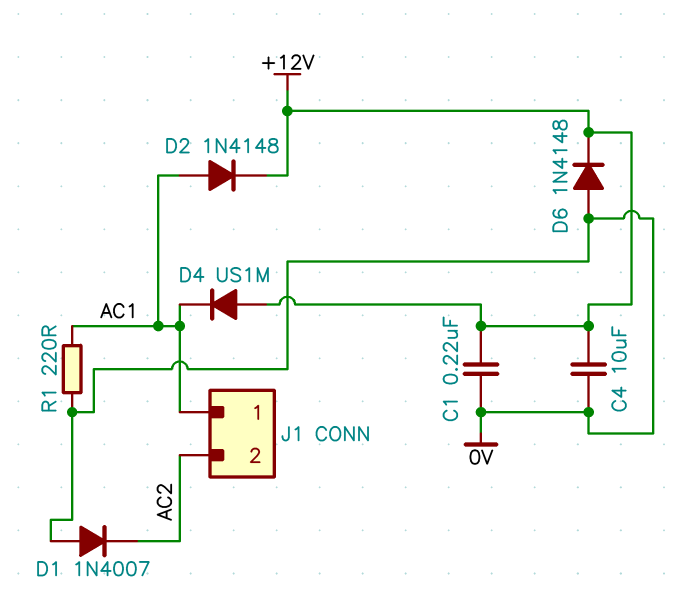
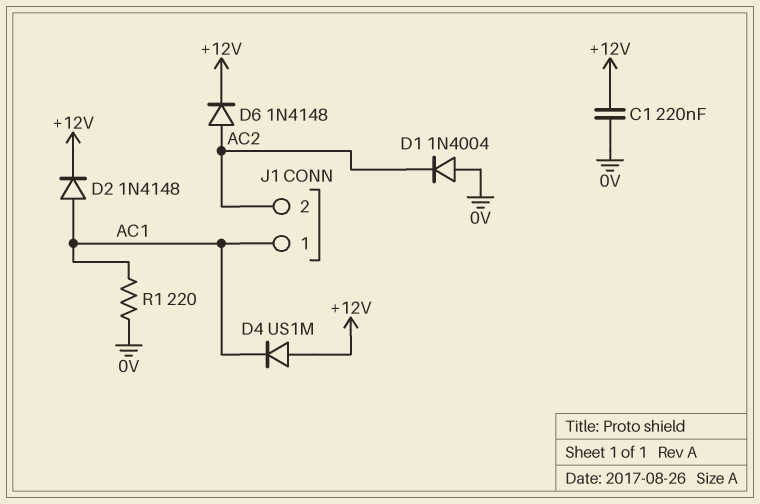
C4: 10uF (+12V, 0V) -> none
D1: diode 1N4007 (A 0V, K AC2) -> diode 1N4004 (A 0V, K AC2)
D6: diode 1N4148 (A 0V, K +12V) -> diode 1N4148 (A AC2, K +12V)

